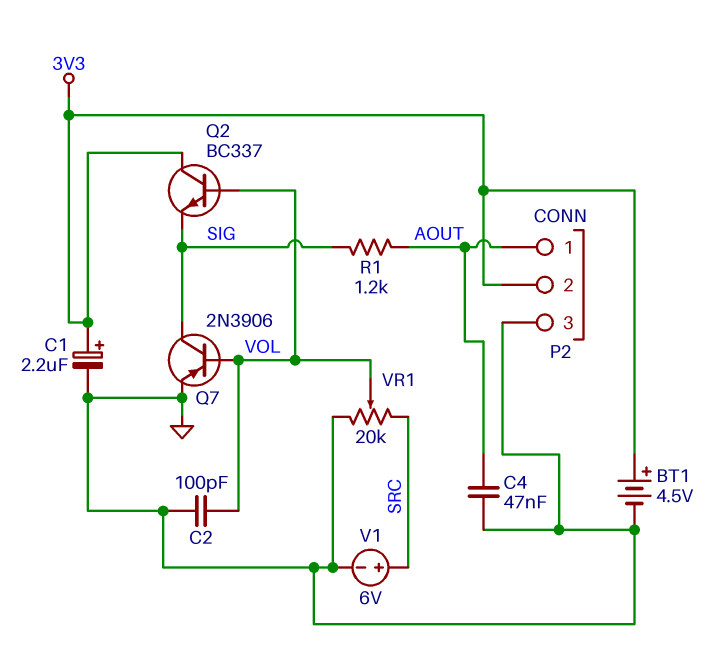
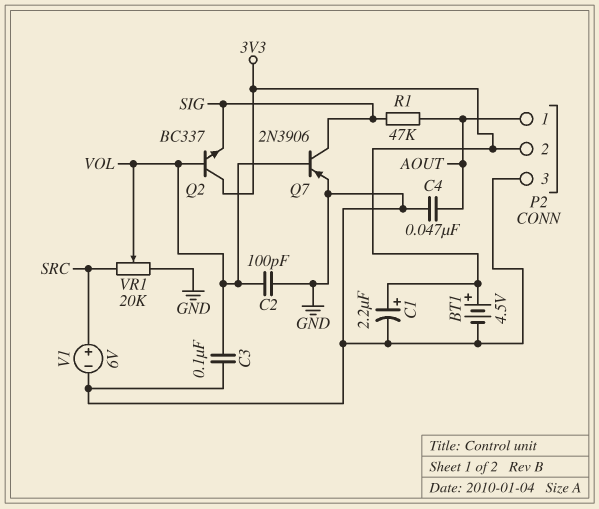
C3: none -> 100nF (GND, VOL)
R1: 1.2k (AOUT, SIG) -> 47k (AOUT, SIG)

